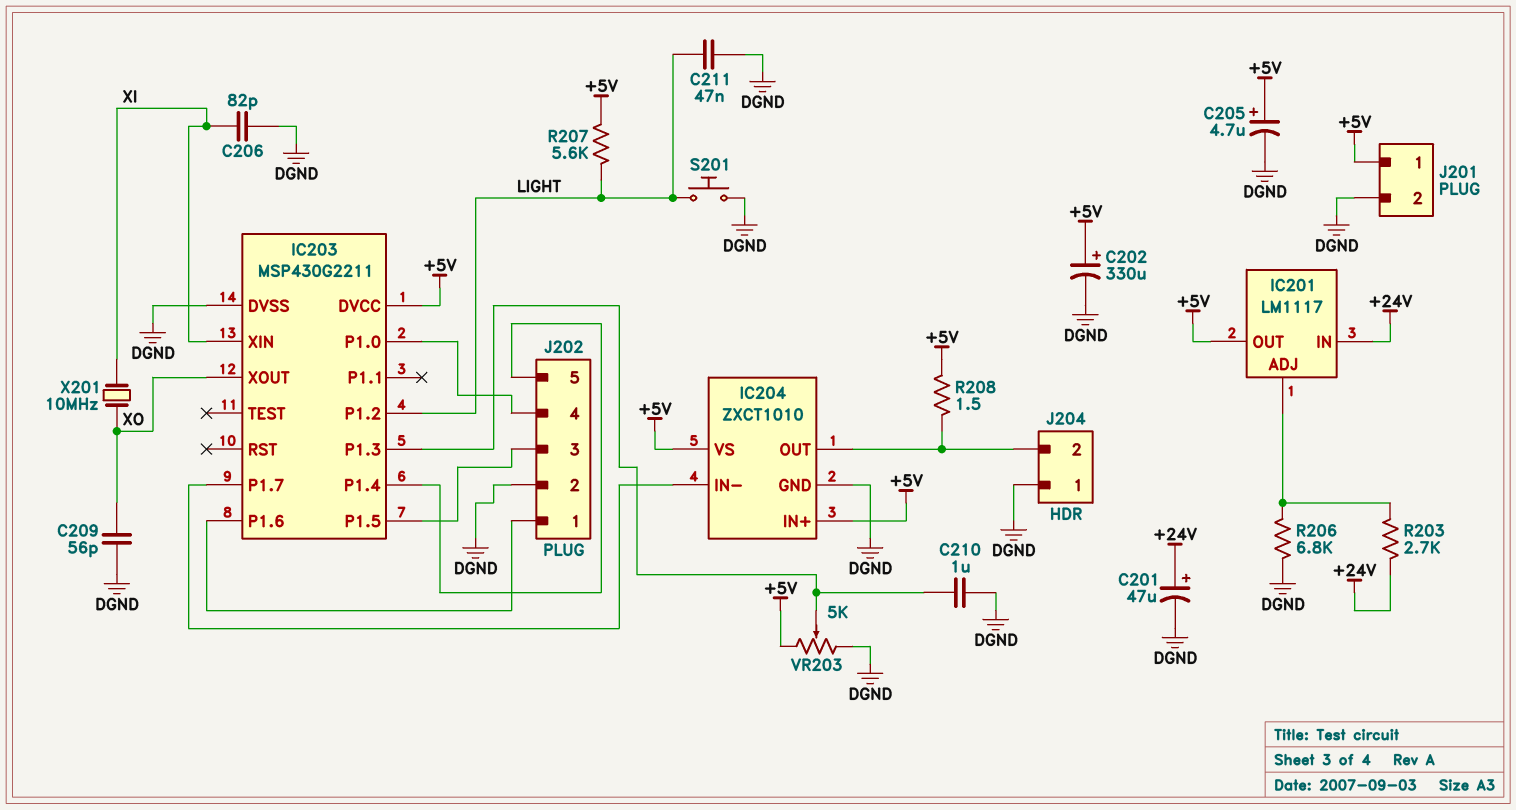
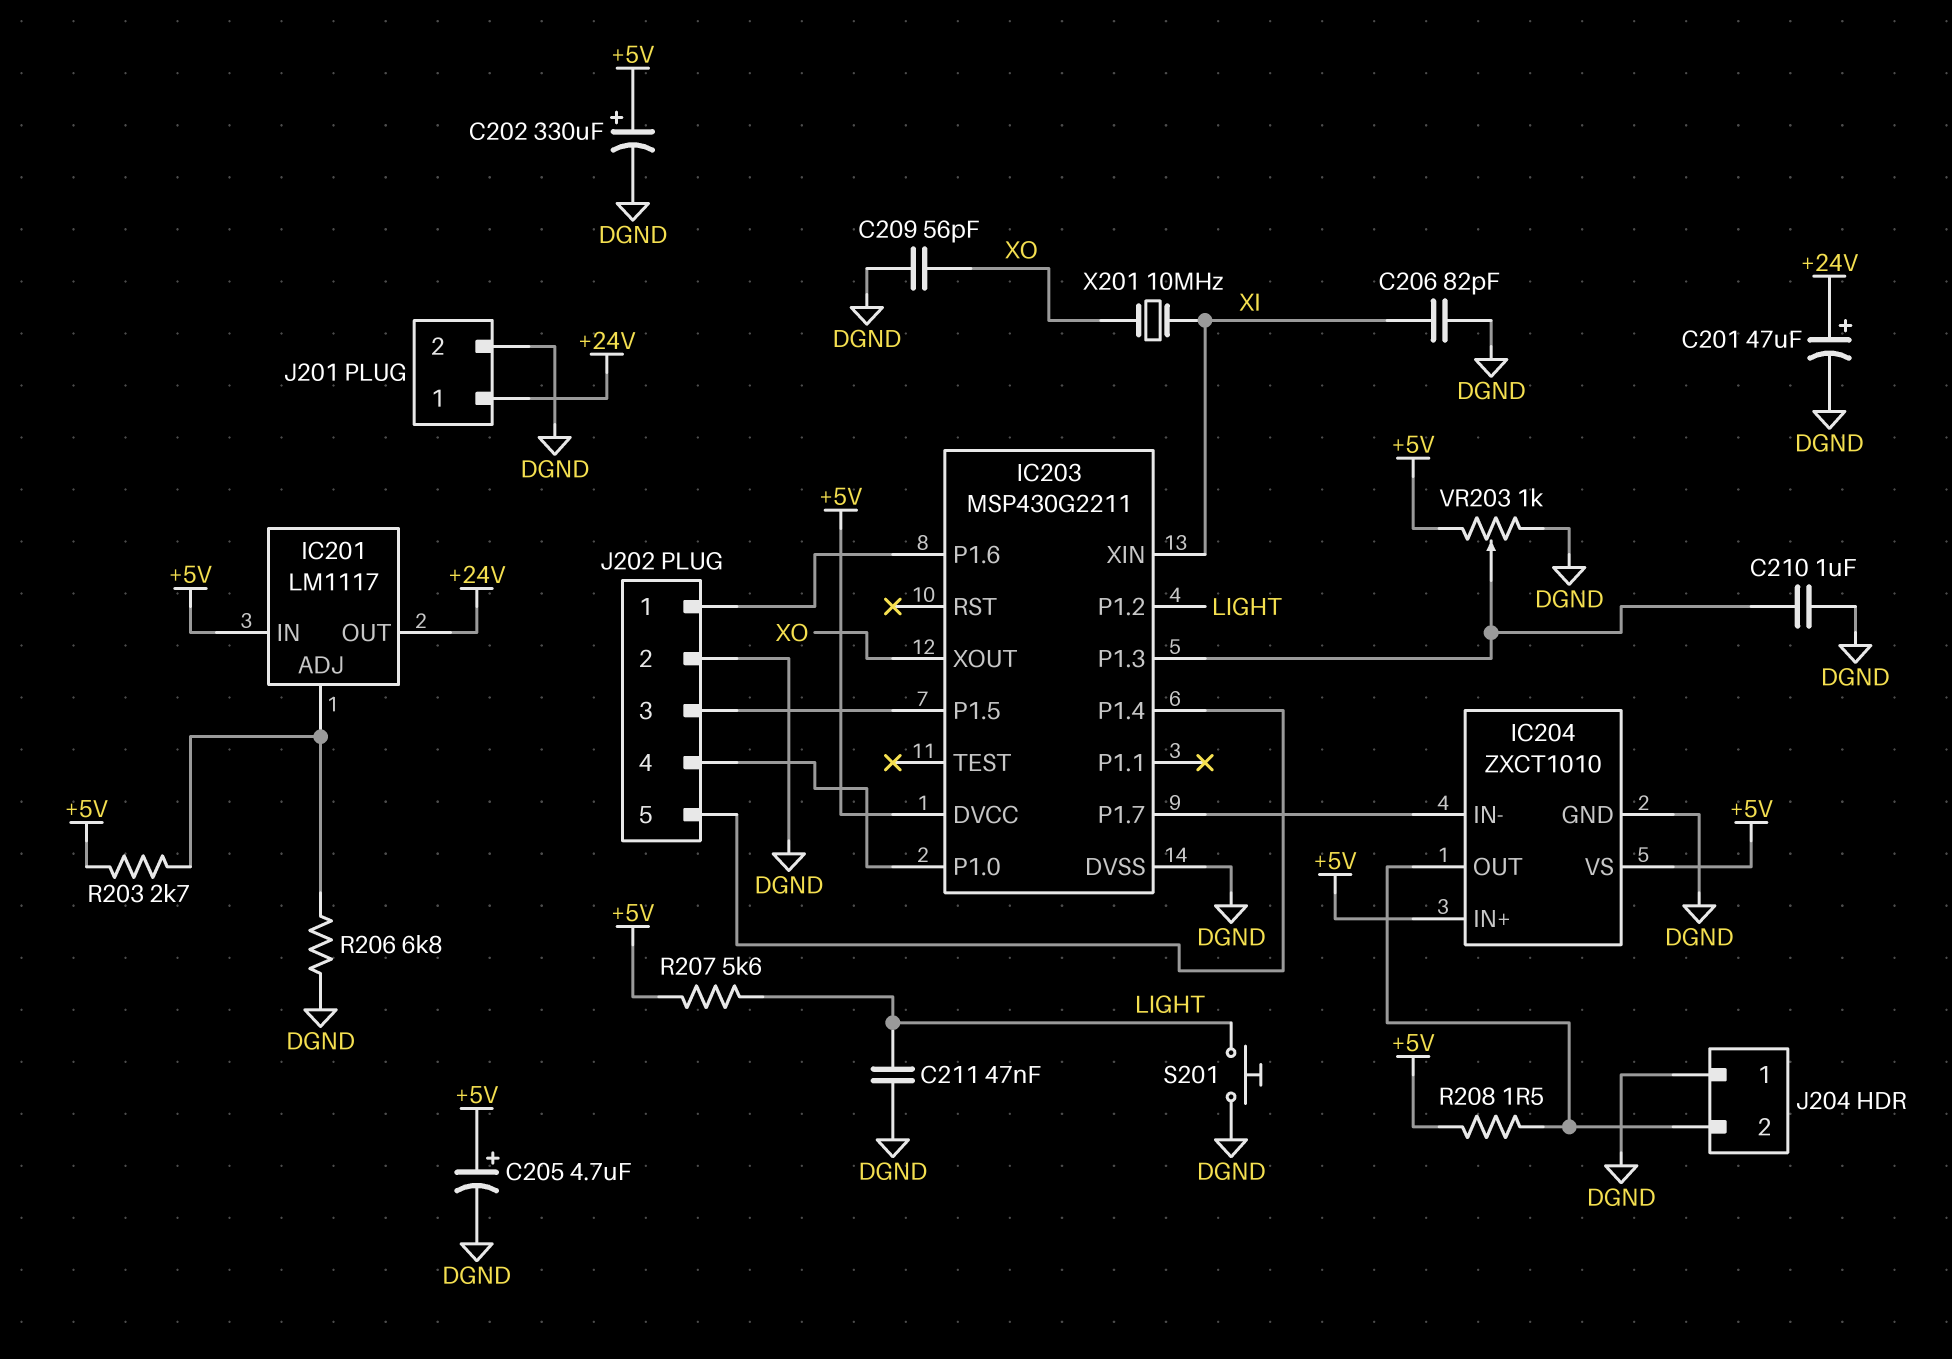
IC201 pin IN: +24V -> +5V
IC201 pin OUT: +5V -> +24V
J201 pin 1: +5V -> +24V
R203: 2.7k (+24V, IC201/ADJ) -> 2.7k (+5V, IC201/ADJ)
VR203: 5k (+5V, DGND, wiper IC203/P1.3) -> 1k (+5V, DGND, wiper IC203/P1.3)

